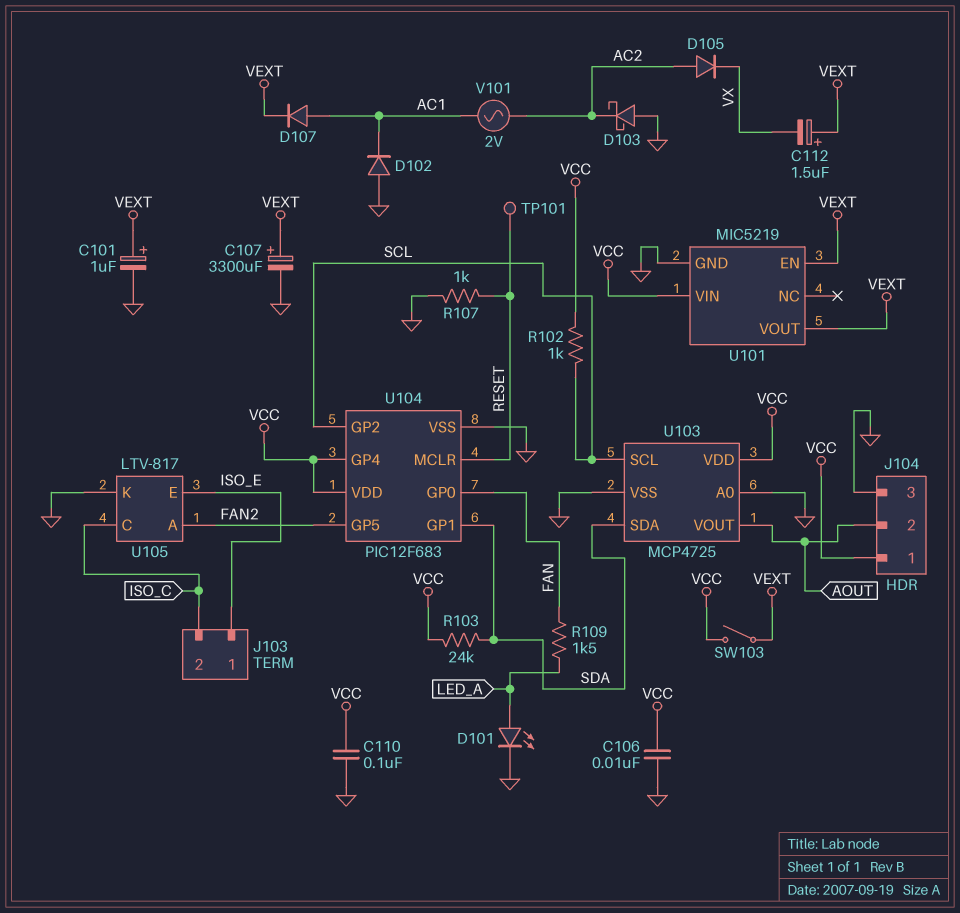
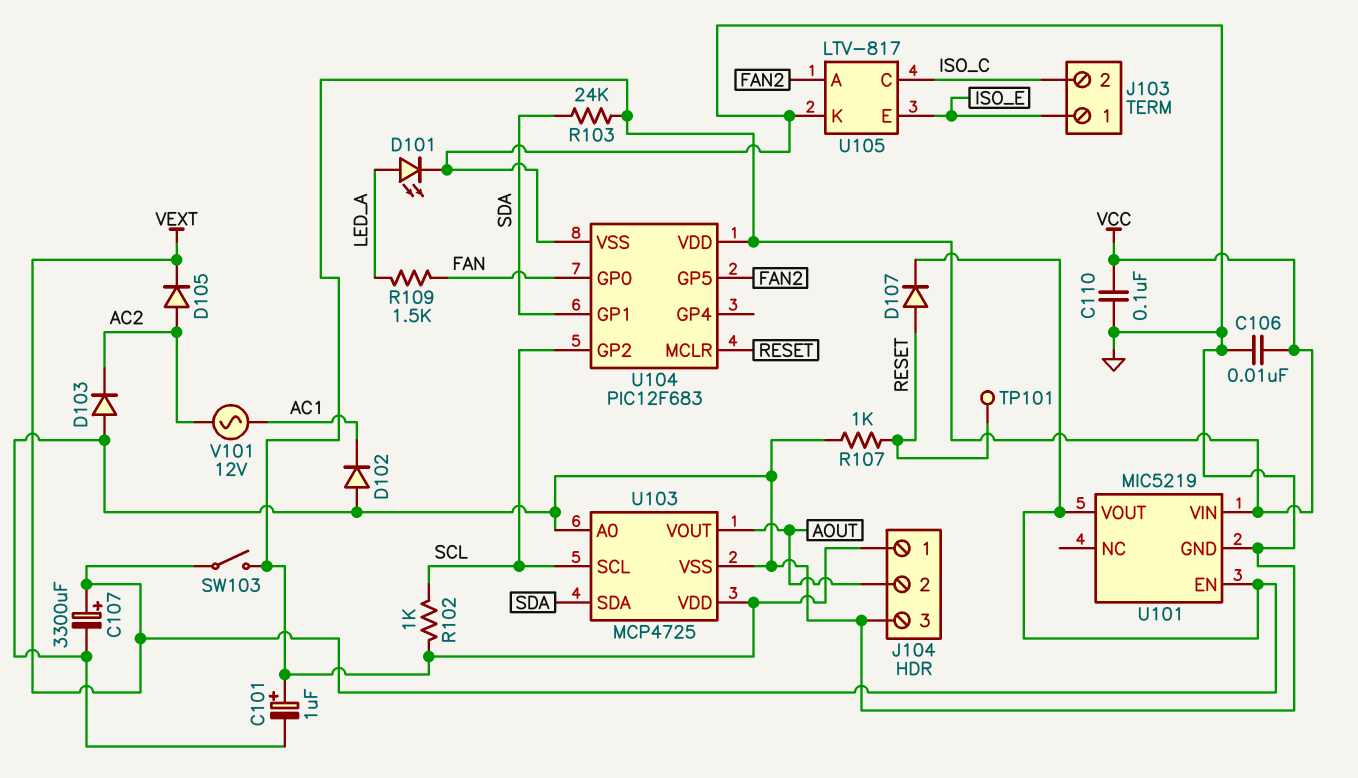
C101: 1uF (plus VEXT, minus GND) -> 1uF (plus VCC, minus GND)
C112: 1.5uF (plus VEXT, minus VX) -> none
D103: schottky (A GND, K AC2) -> diode (A GND, K AC2)
D105: diode (A AC2, K VX) -> diode (A AC2, K VEXT)
D107: diode (A AC1, K VEXT) -> diode (A RESET, K VEXT)
U104 pin GP4: VCC -> none
V101: AC 2V (AC1, AC2) -> AC 12V (AC1, AC2)

